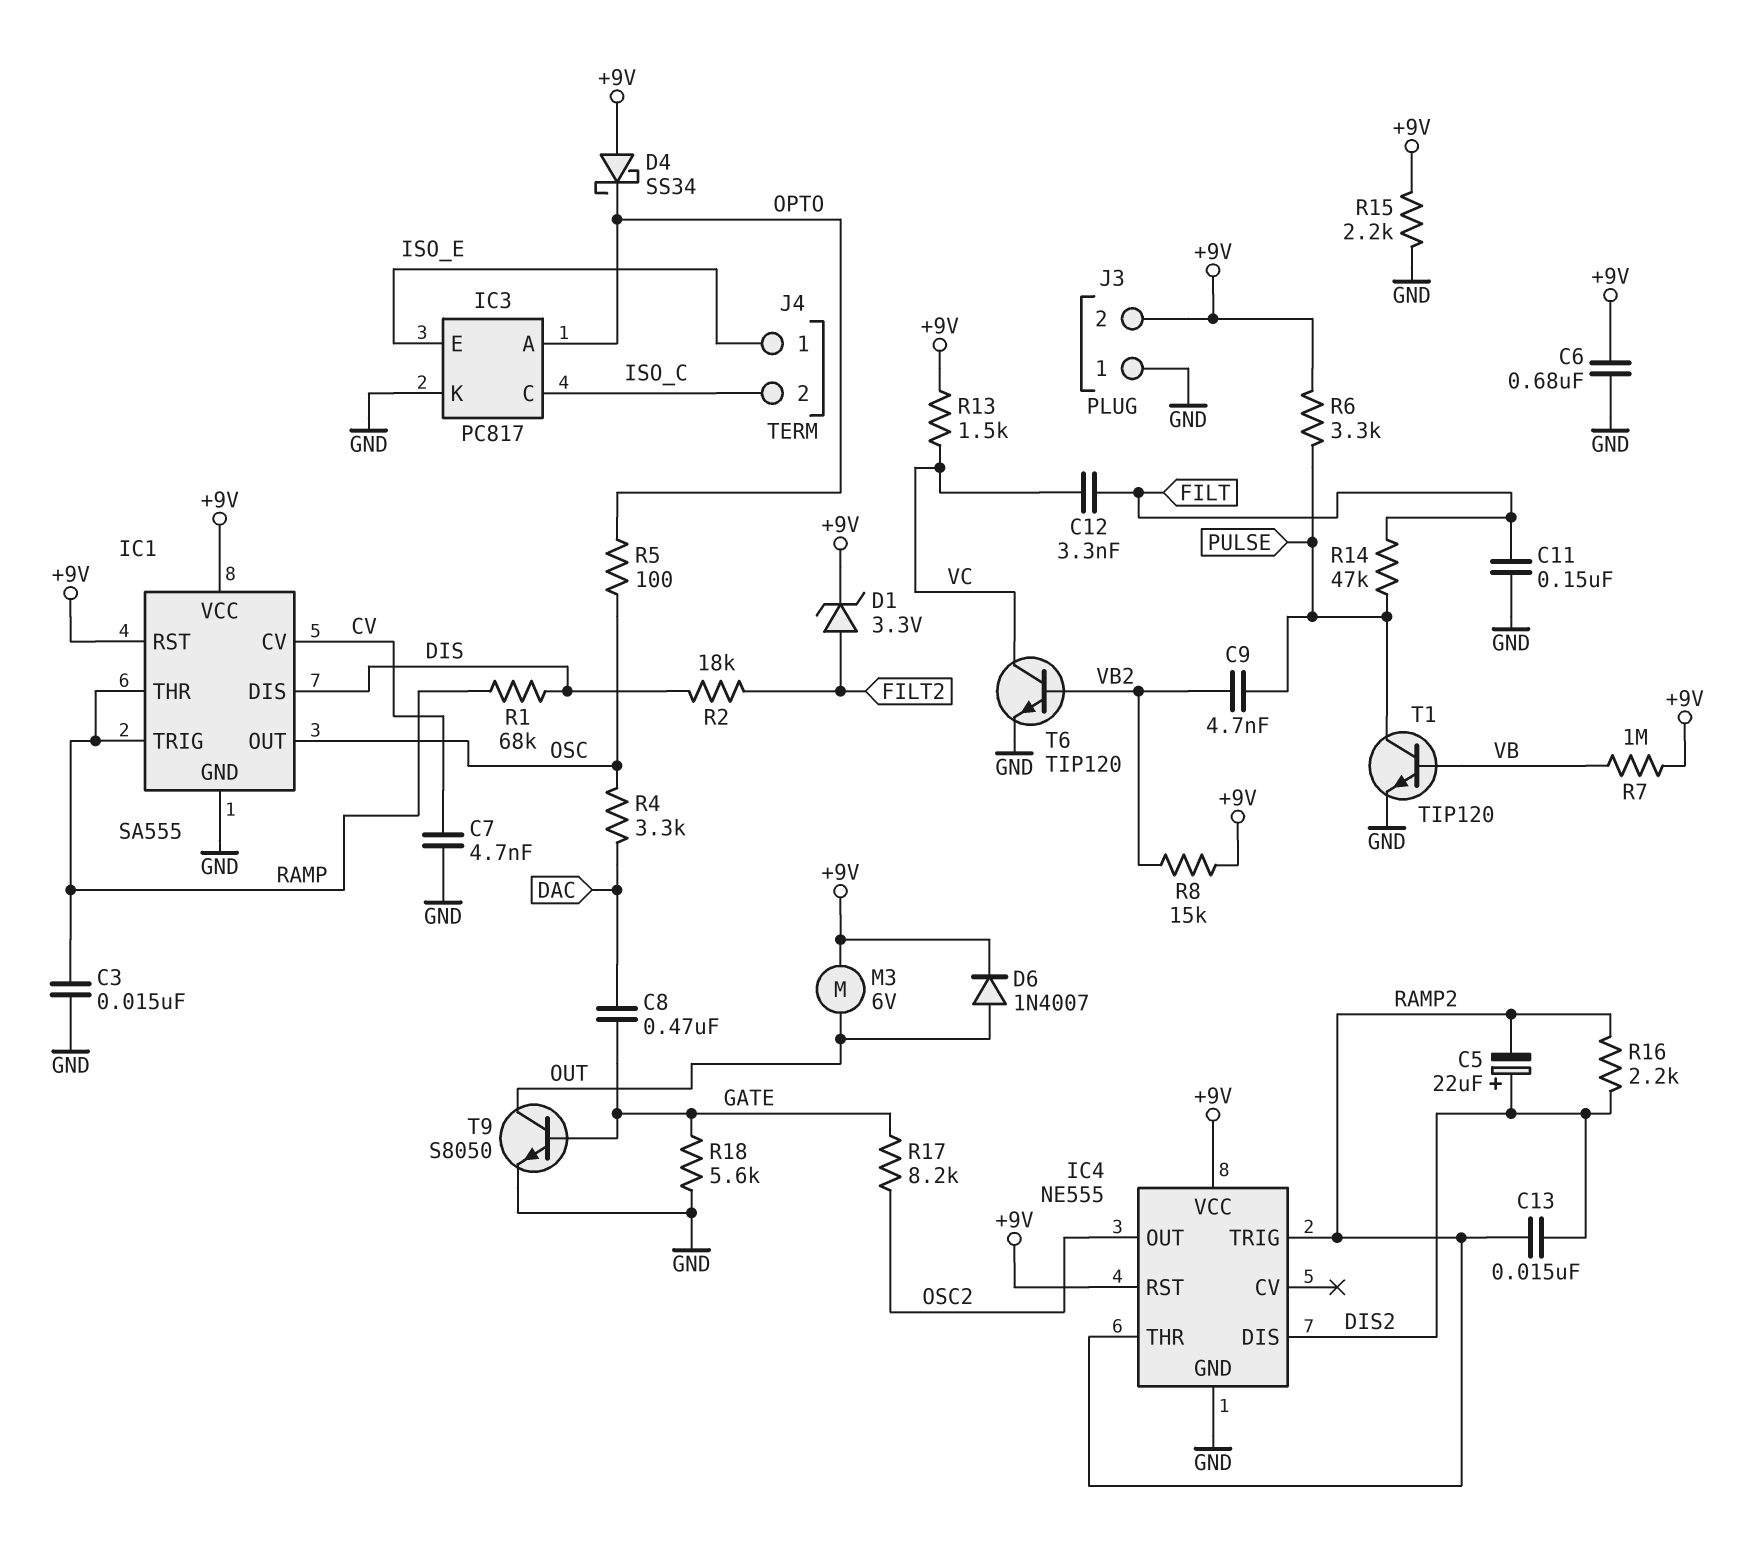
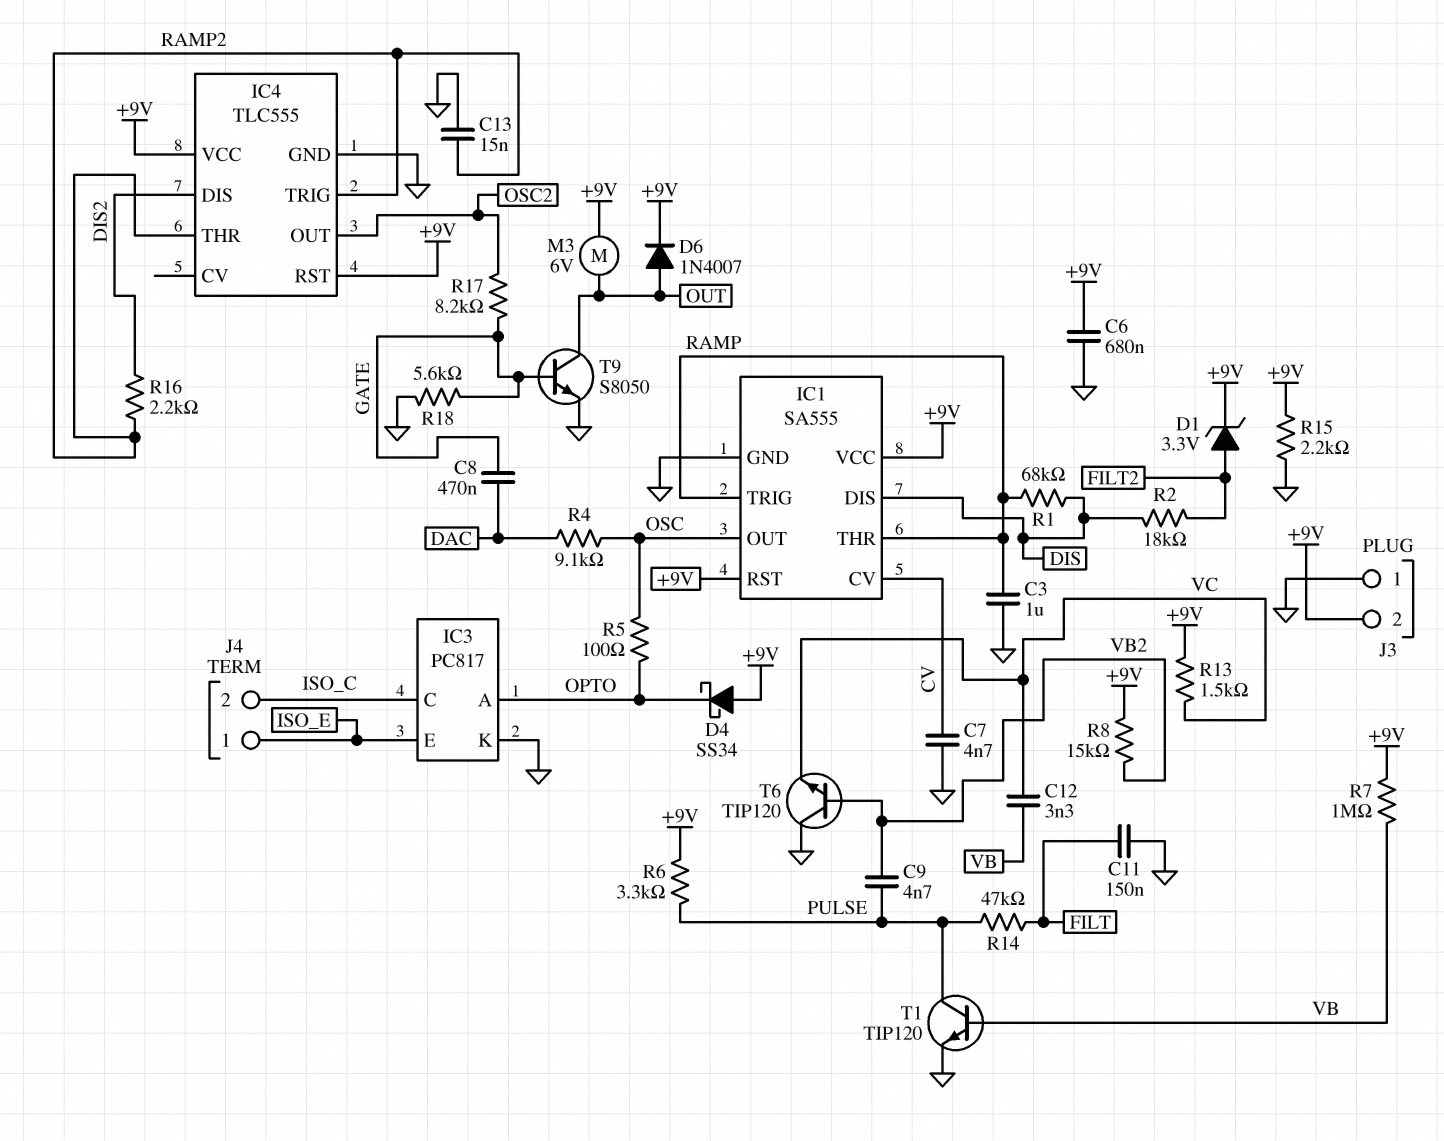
C3: 15nF (GND, RAMP) -> 1uF (GND, RAMP)
C5: 22uF (plus DIS2, minus RAMP2) -> none
C12: 3.3nF (FILT, VC) -> 3.3nF (VB, VC)
C13: 15nF (DIS2, RAMP2) -> 15nF (GND, RAMP2)
IC4: NE555 -> TLC555
R4: 3.3k (DAC, OSC) -> 9.1k (DAC, OSC)
T6: NPN TIP120 (B VB2, C VC, E GND) -> NPN TIP120 (B VB2, C GND, E VC)

